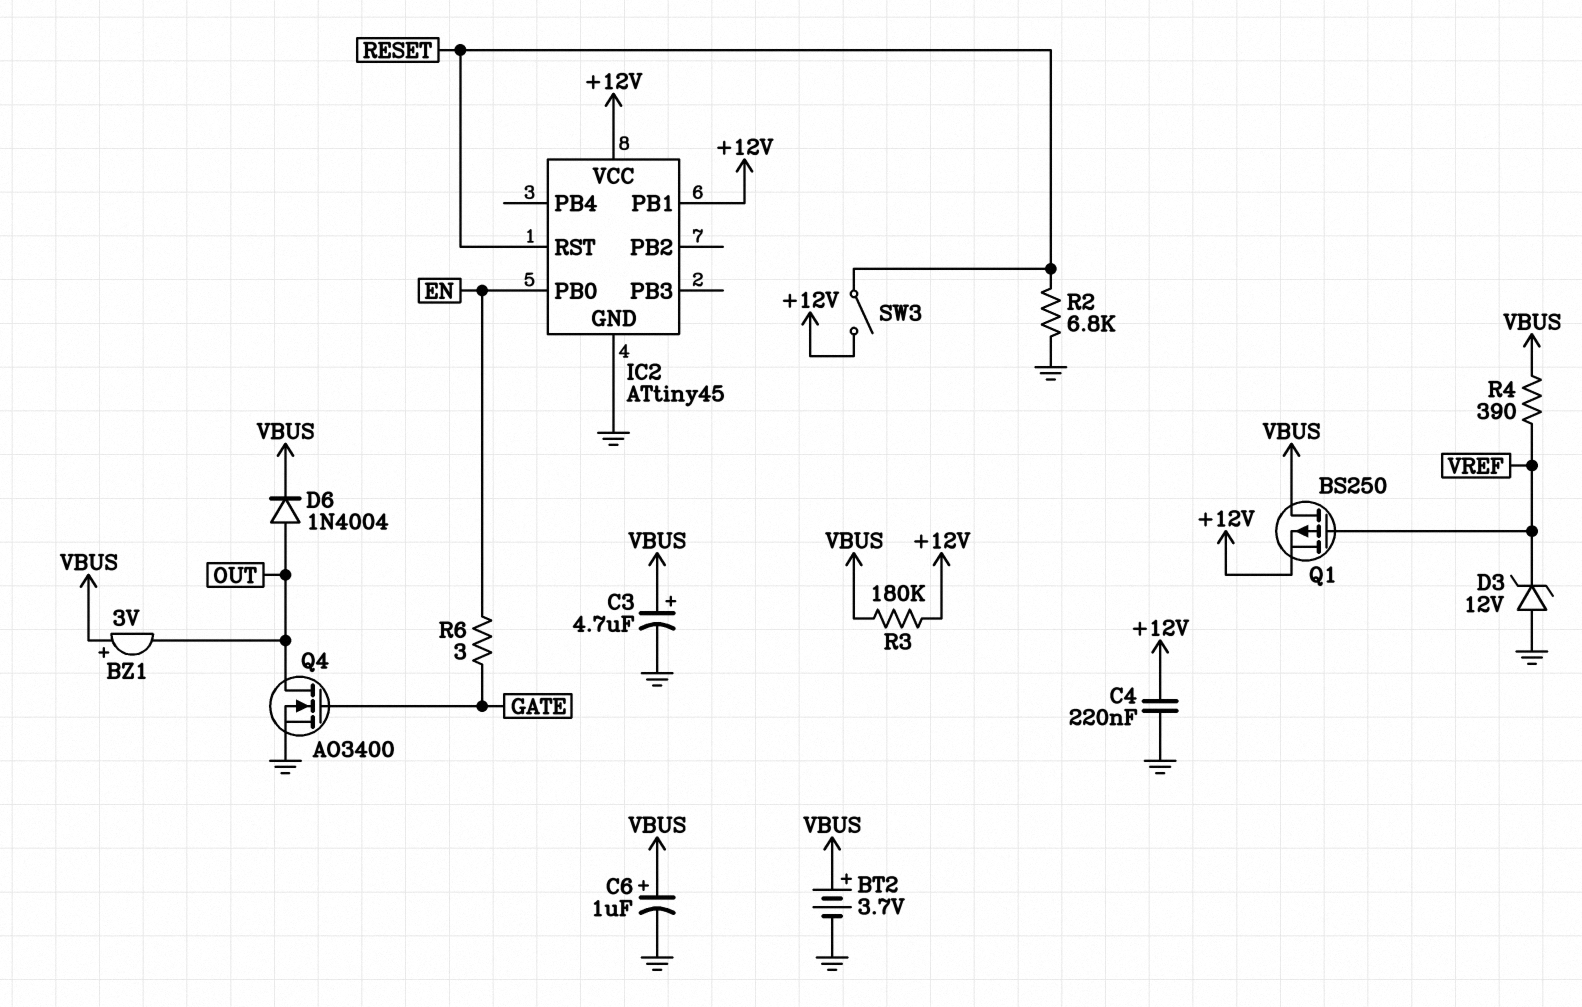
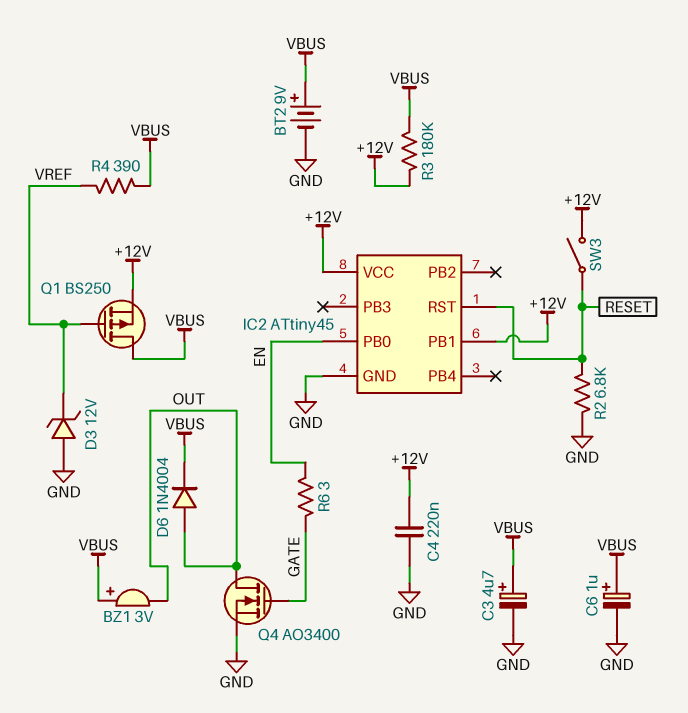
BT2: 3.7V (plus VBUS, minus GND) -> 9V (plus VBUS, minus GND)

